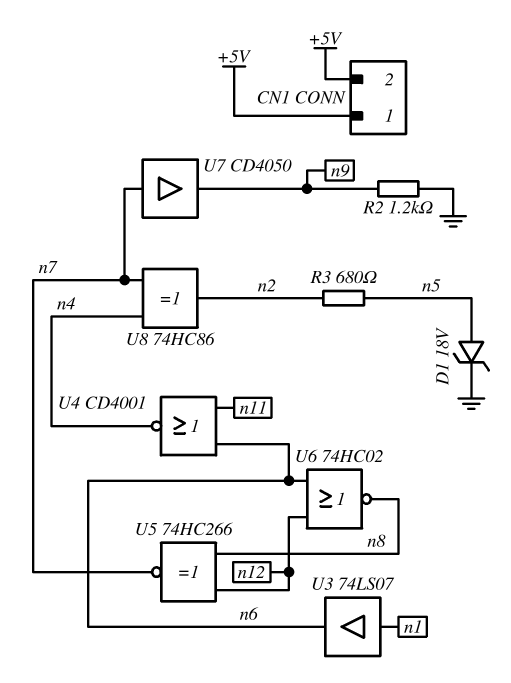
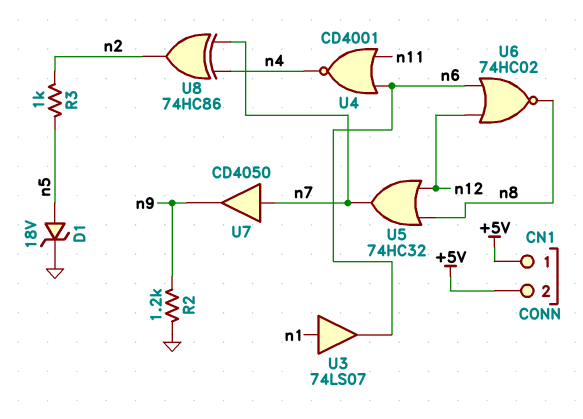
R3: 680 (n2, n5) -> 1k (n2, n5)
U5: XNOR 74HC266 (in n8, in n12, out n7) -> OR 74HC32 (in n8, in n12, out n7)

